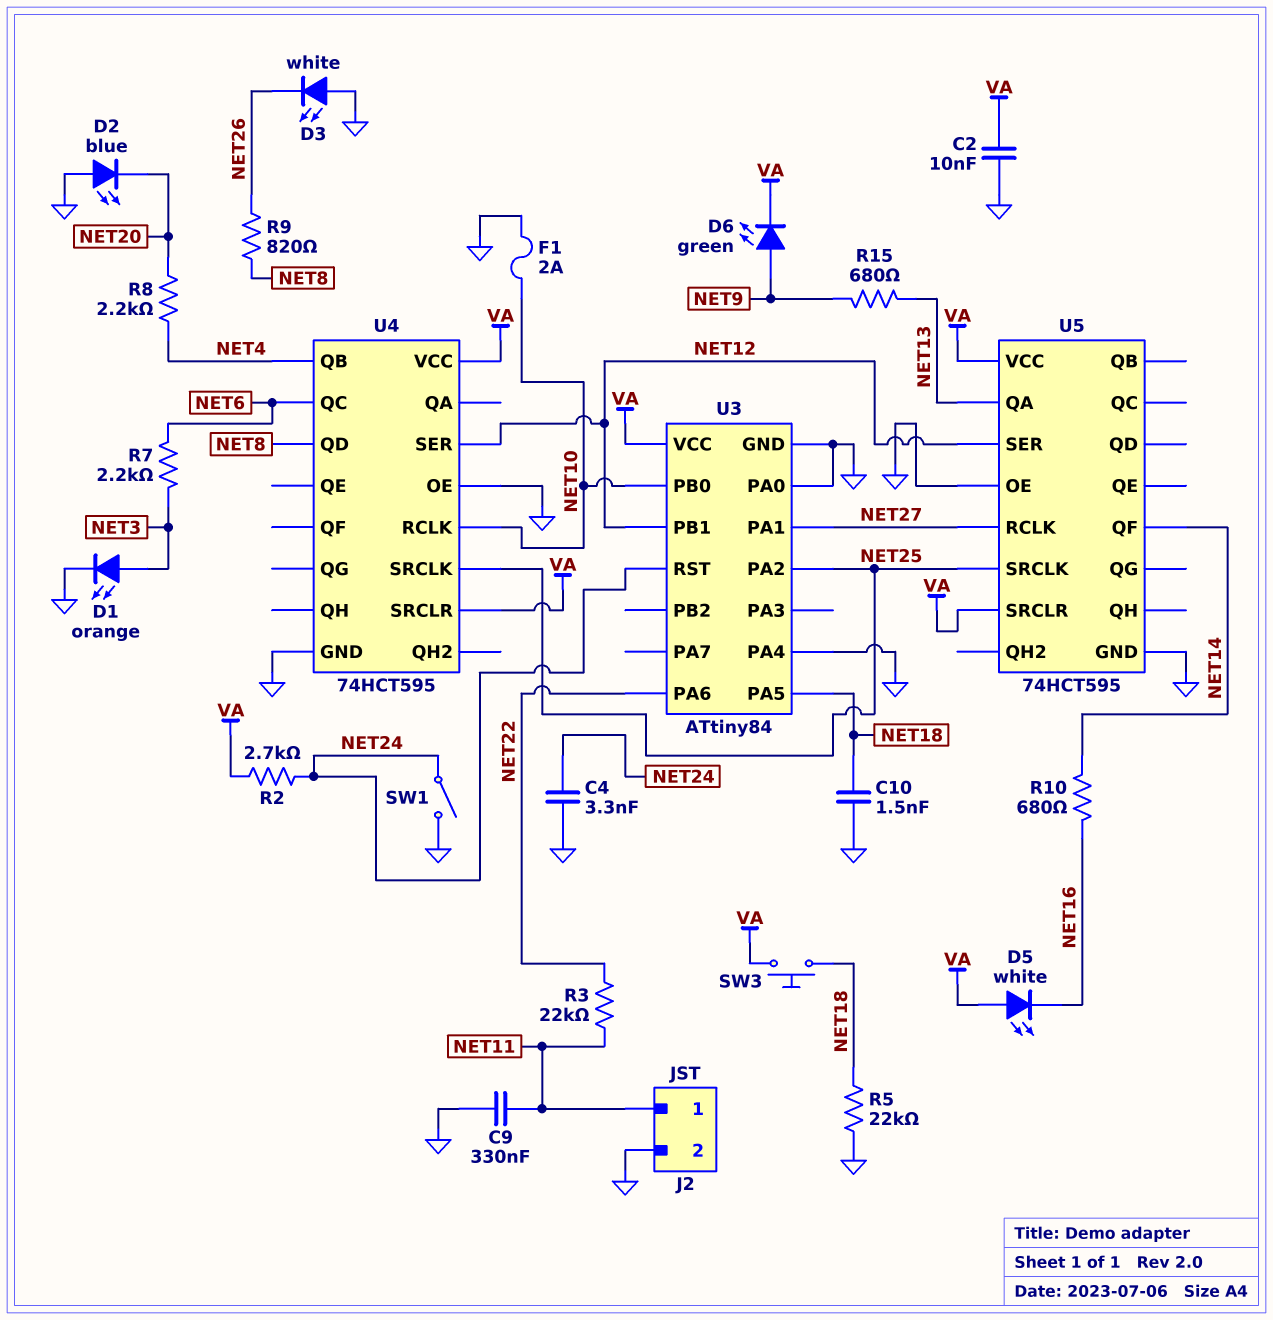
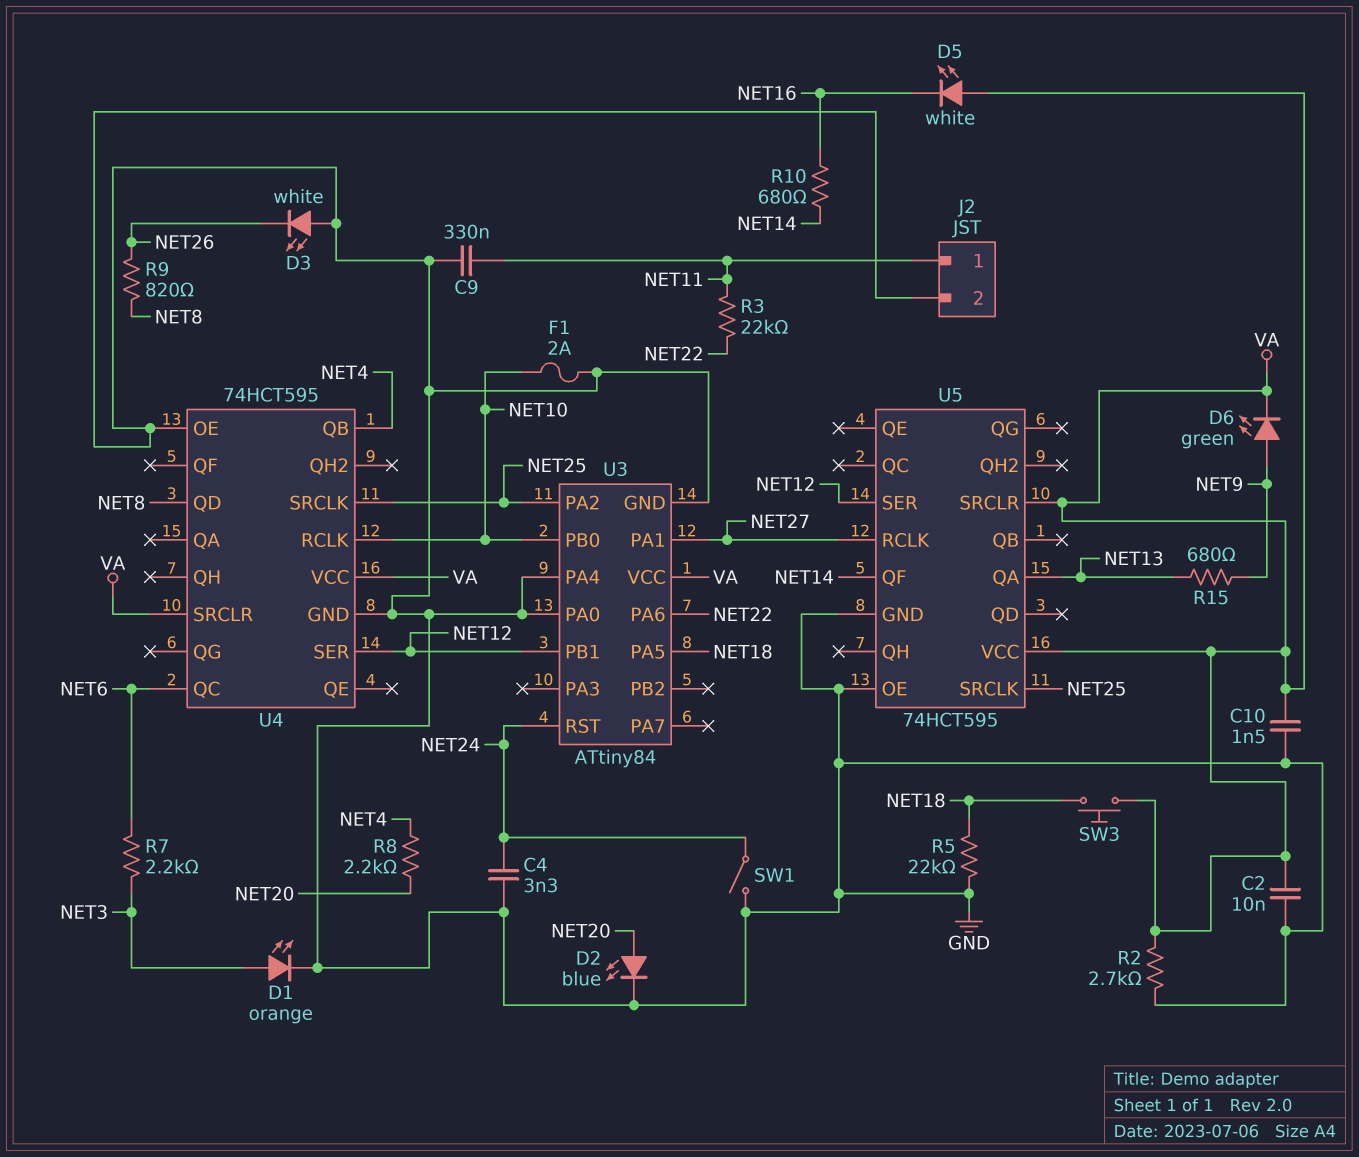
C10: 1.5nF (GND, NET18) -> 1.5nF (GND, VA)
D2: LED blue (A GND, K NET20) -> LED blue (A NET20, K GND)
R2: 2.7k (NET24, VA) -> 2.7k (GND, VA)

